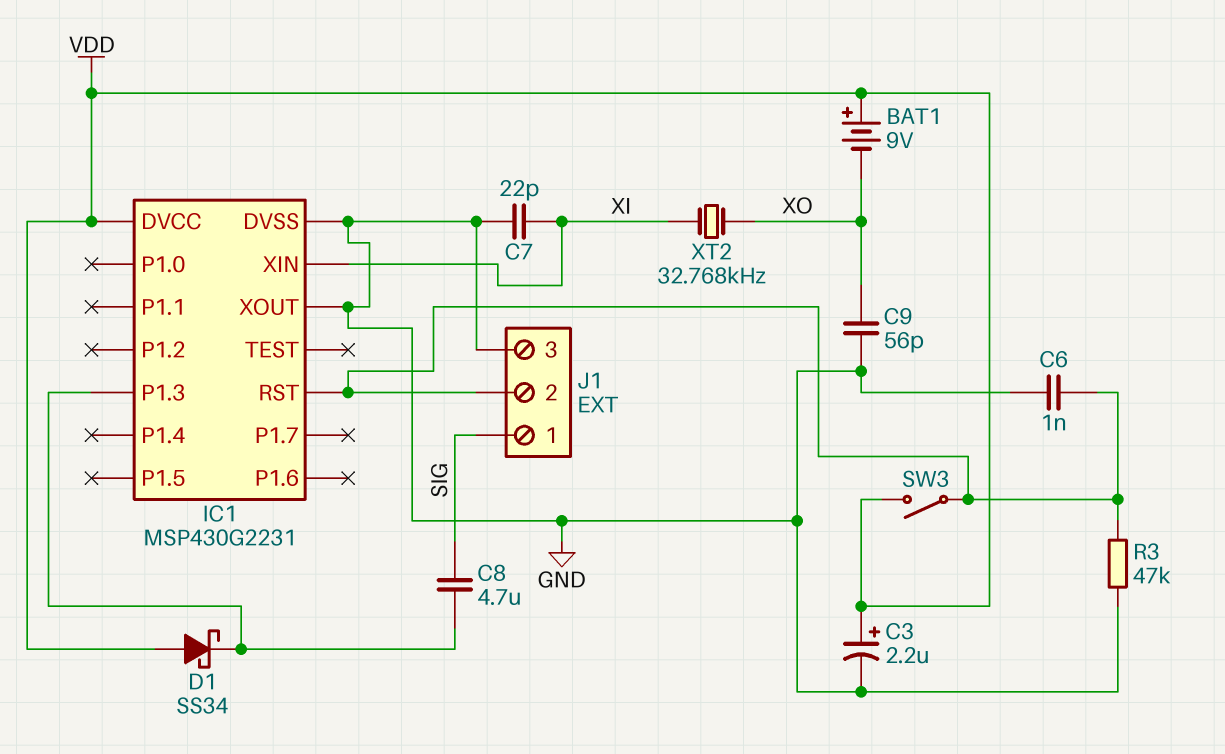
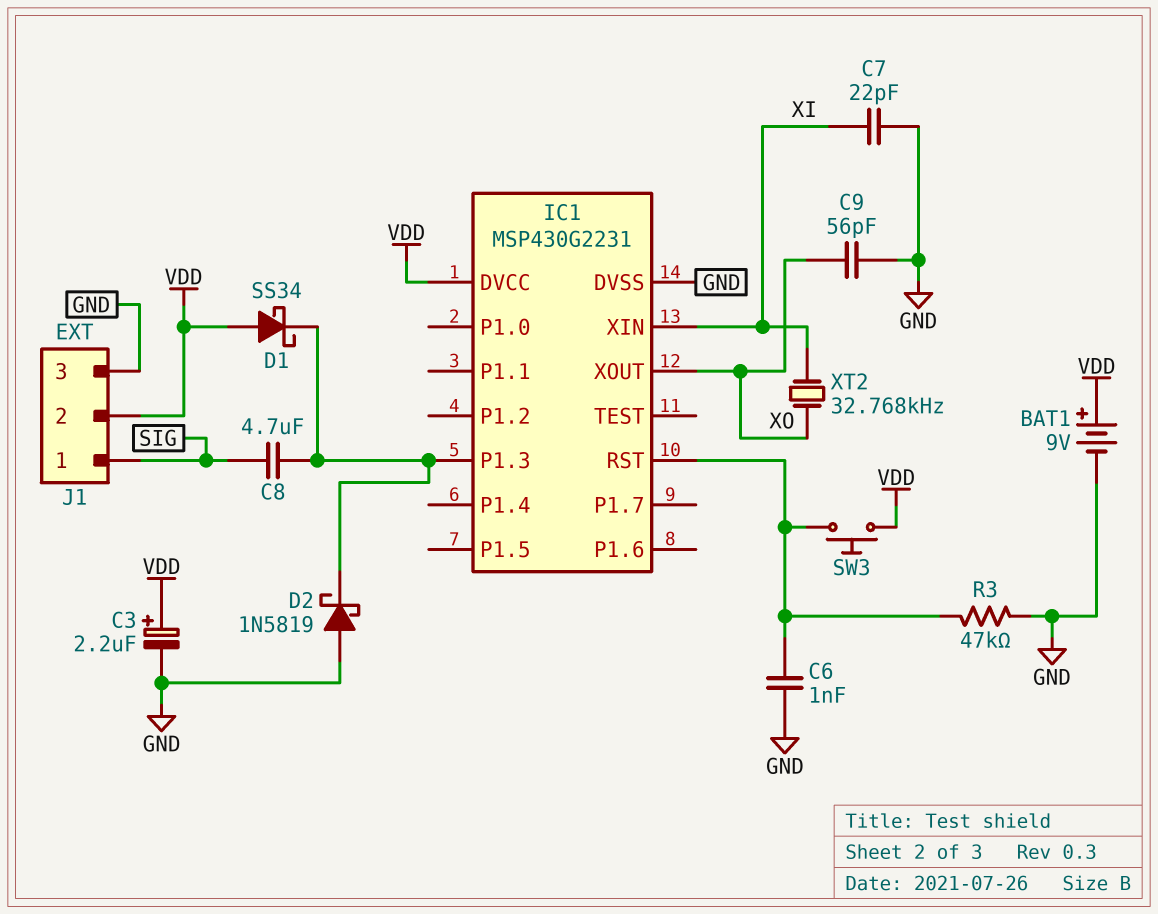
BAT1: 9V (plus VDD, minus XO) -> 9V (plus VDD, minus GND)
D2: none -> schottky 1N5819 (A GND, K IC1/P1.3)
IC1 pin XOUT: GND -> XO
J1 pin 2: IC1/RST -> VDD
SW3: switch (IC1/RST, VDD) -> button (IC1/RST, VDD)

